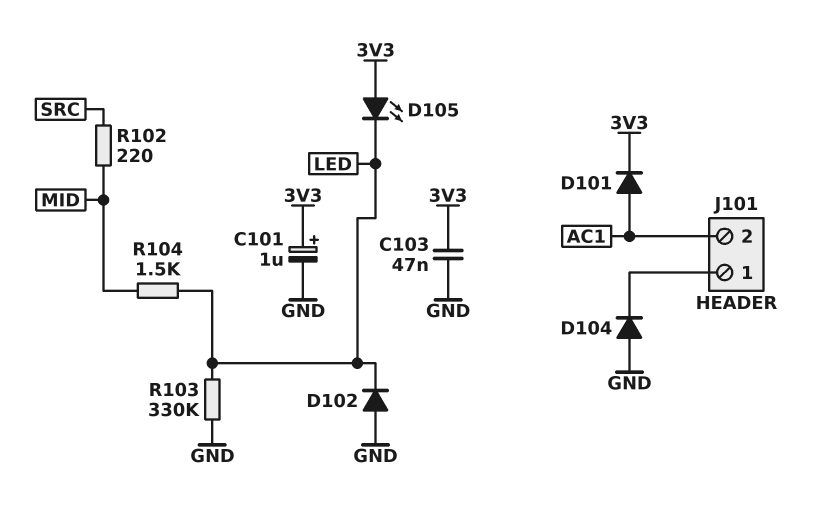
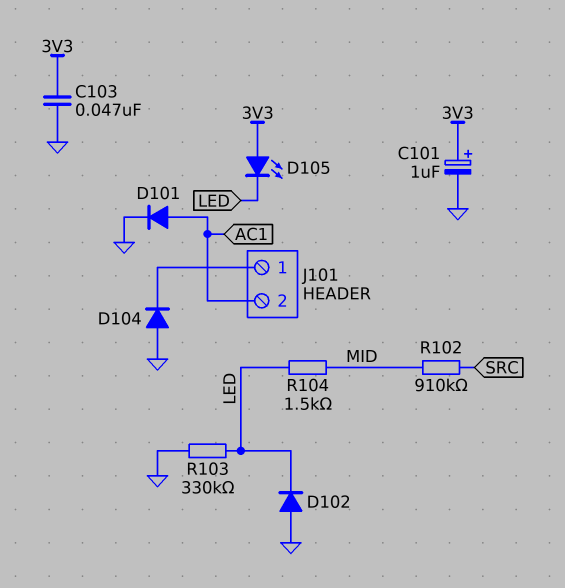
D101: diode (A AC1, K 3V3) -> diode (A AC1, K GND)
R102: 220 (MID, SRC) -> 910k (MID, SRC)

